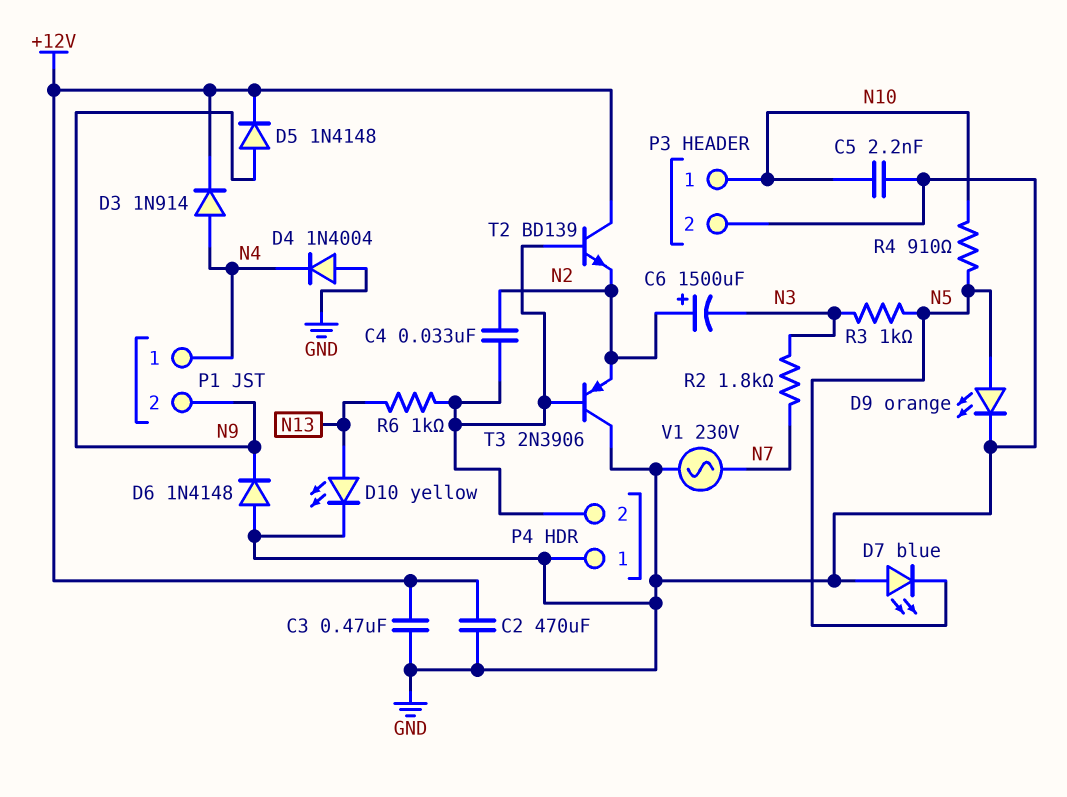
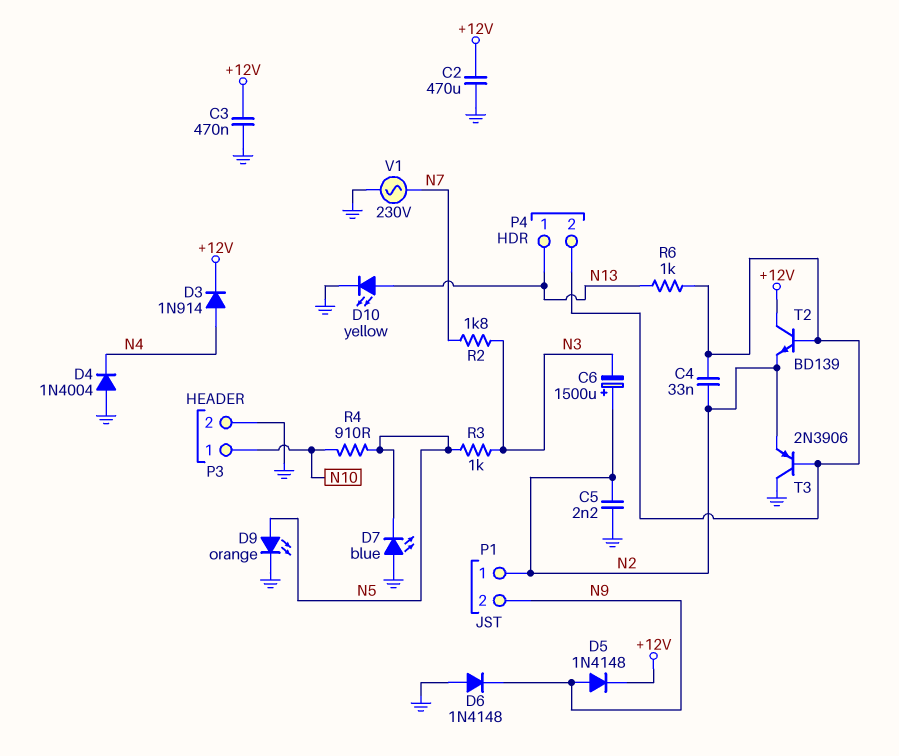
C5: 2.2nF (GND, N10) -> 2.2nF (GND, N2)
P1 pin 1: N4 -> N2
P4 pin 1: GND -> N13

